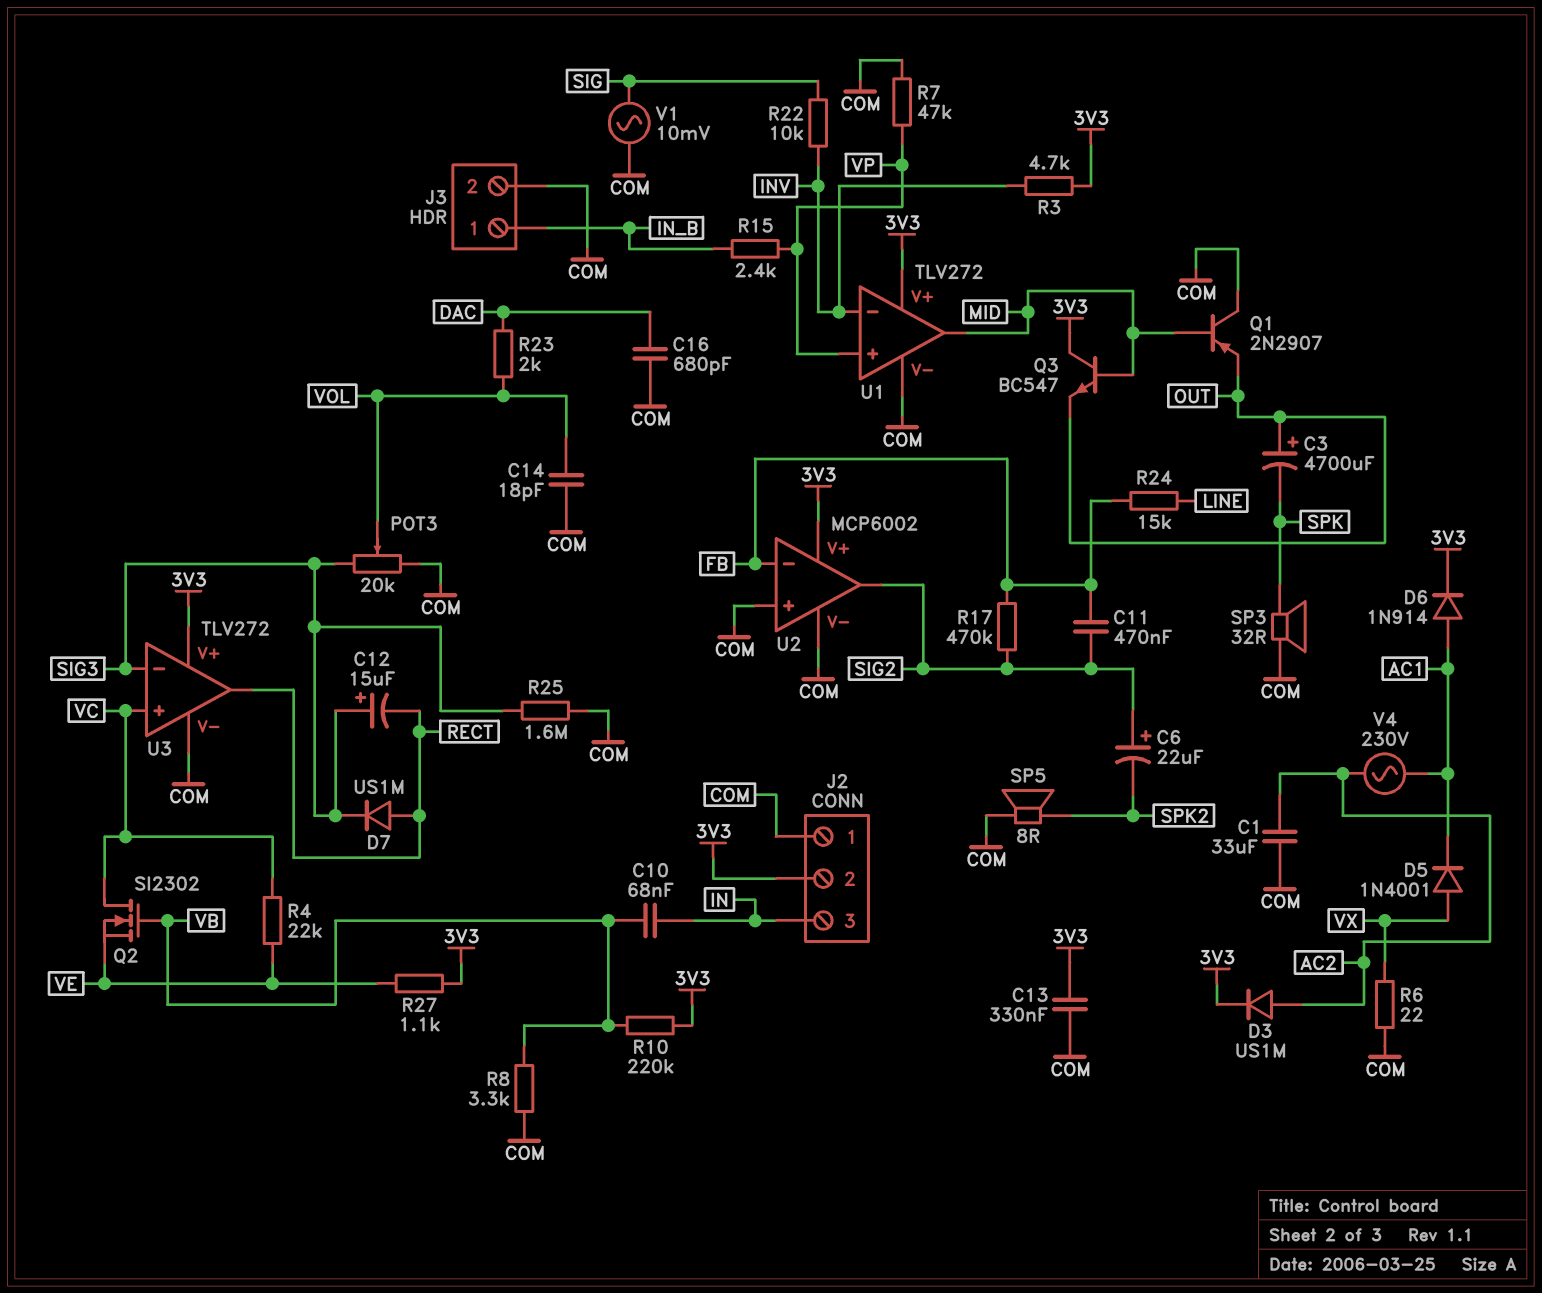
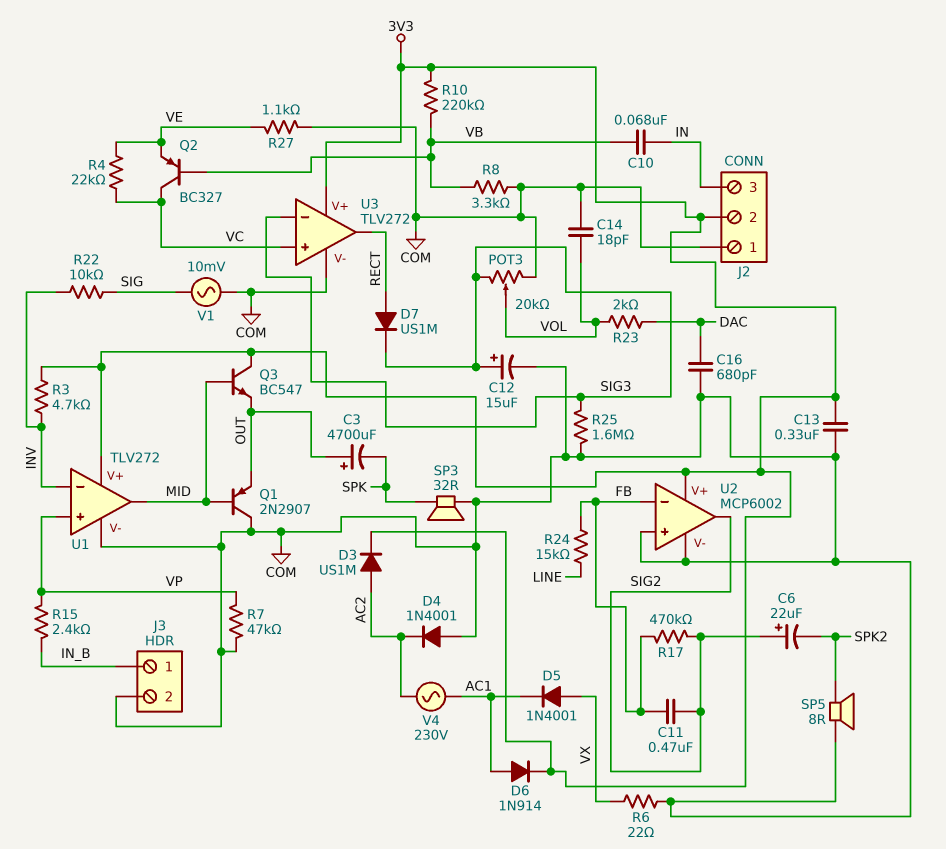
C1: 33uF (AC2, COM) -> none
C12: 15uF (plus SIG3, minus RECT) -> 15uF (plus SIG3, minus COM)
D4: none -> diode 1N4001 (A COM, K AC2)
Q2: NMOS SI2302 (G VB, D VC, S VE) -> PNP BC327 (B VB, C VC, E VE)
R27: 1.1k (3V3, VE) -> 1.1k (COM, VE)

